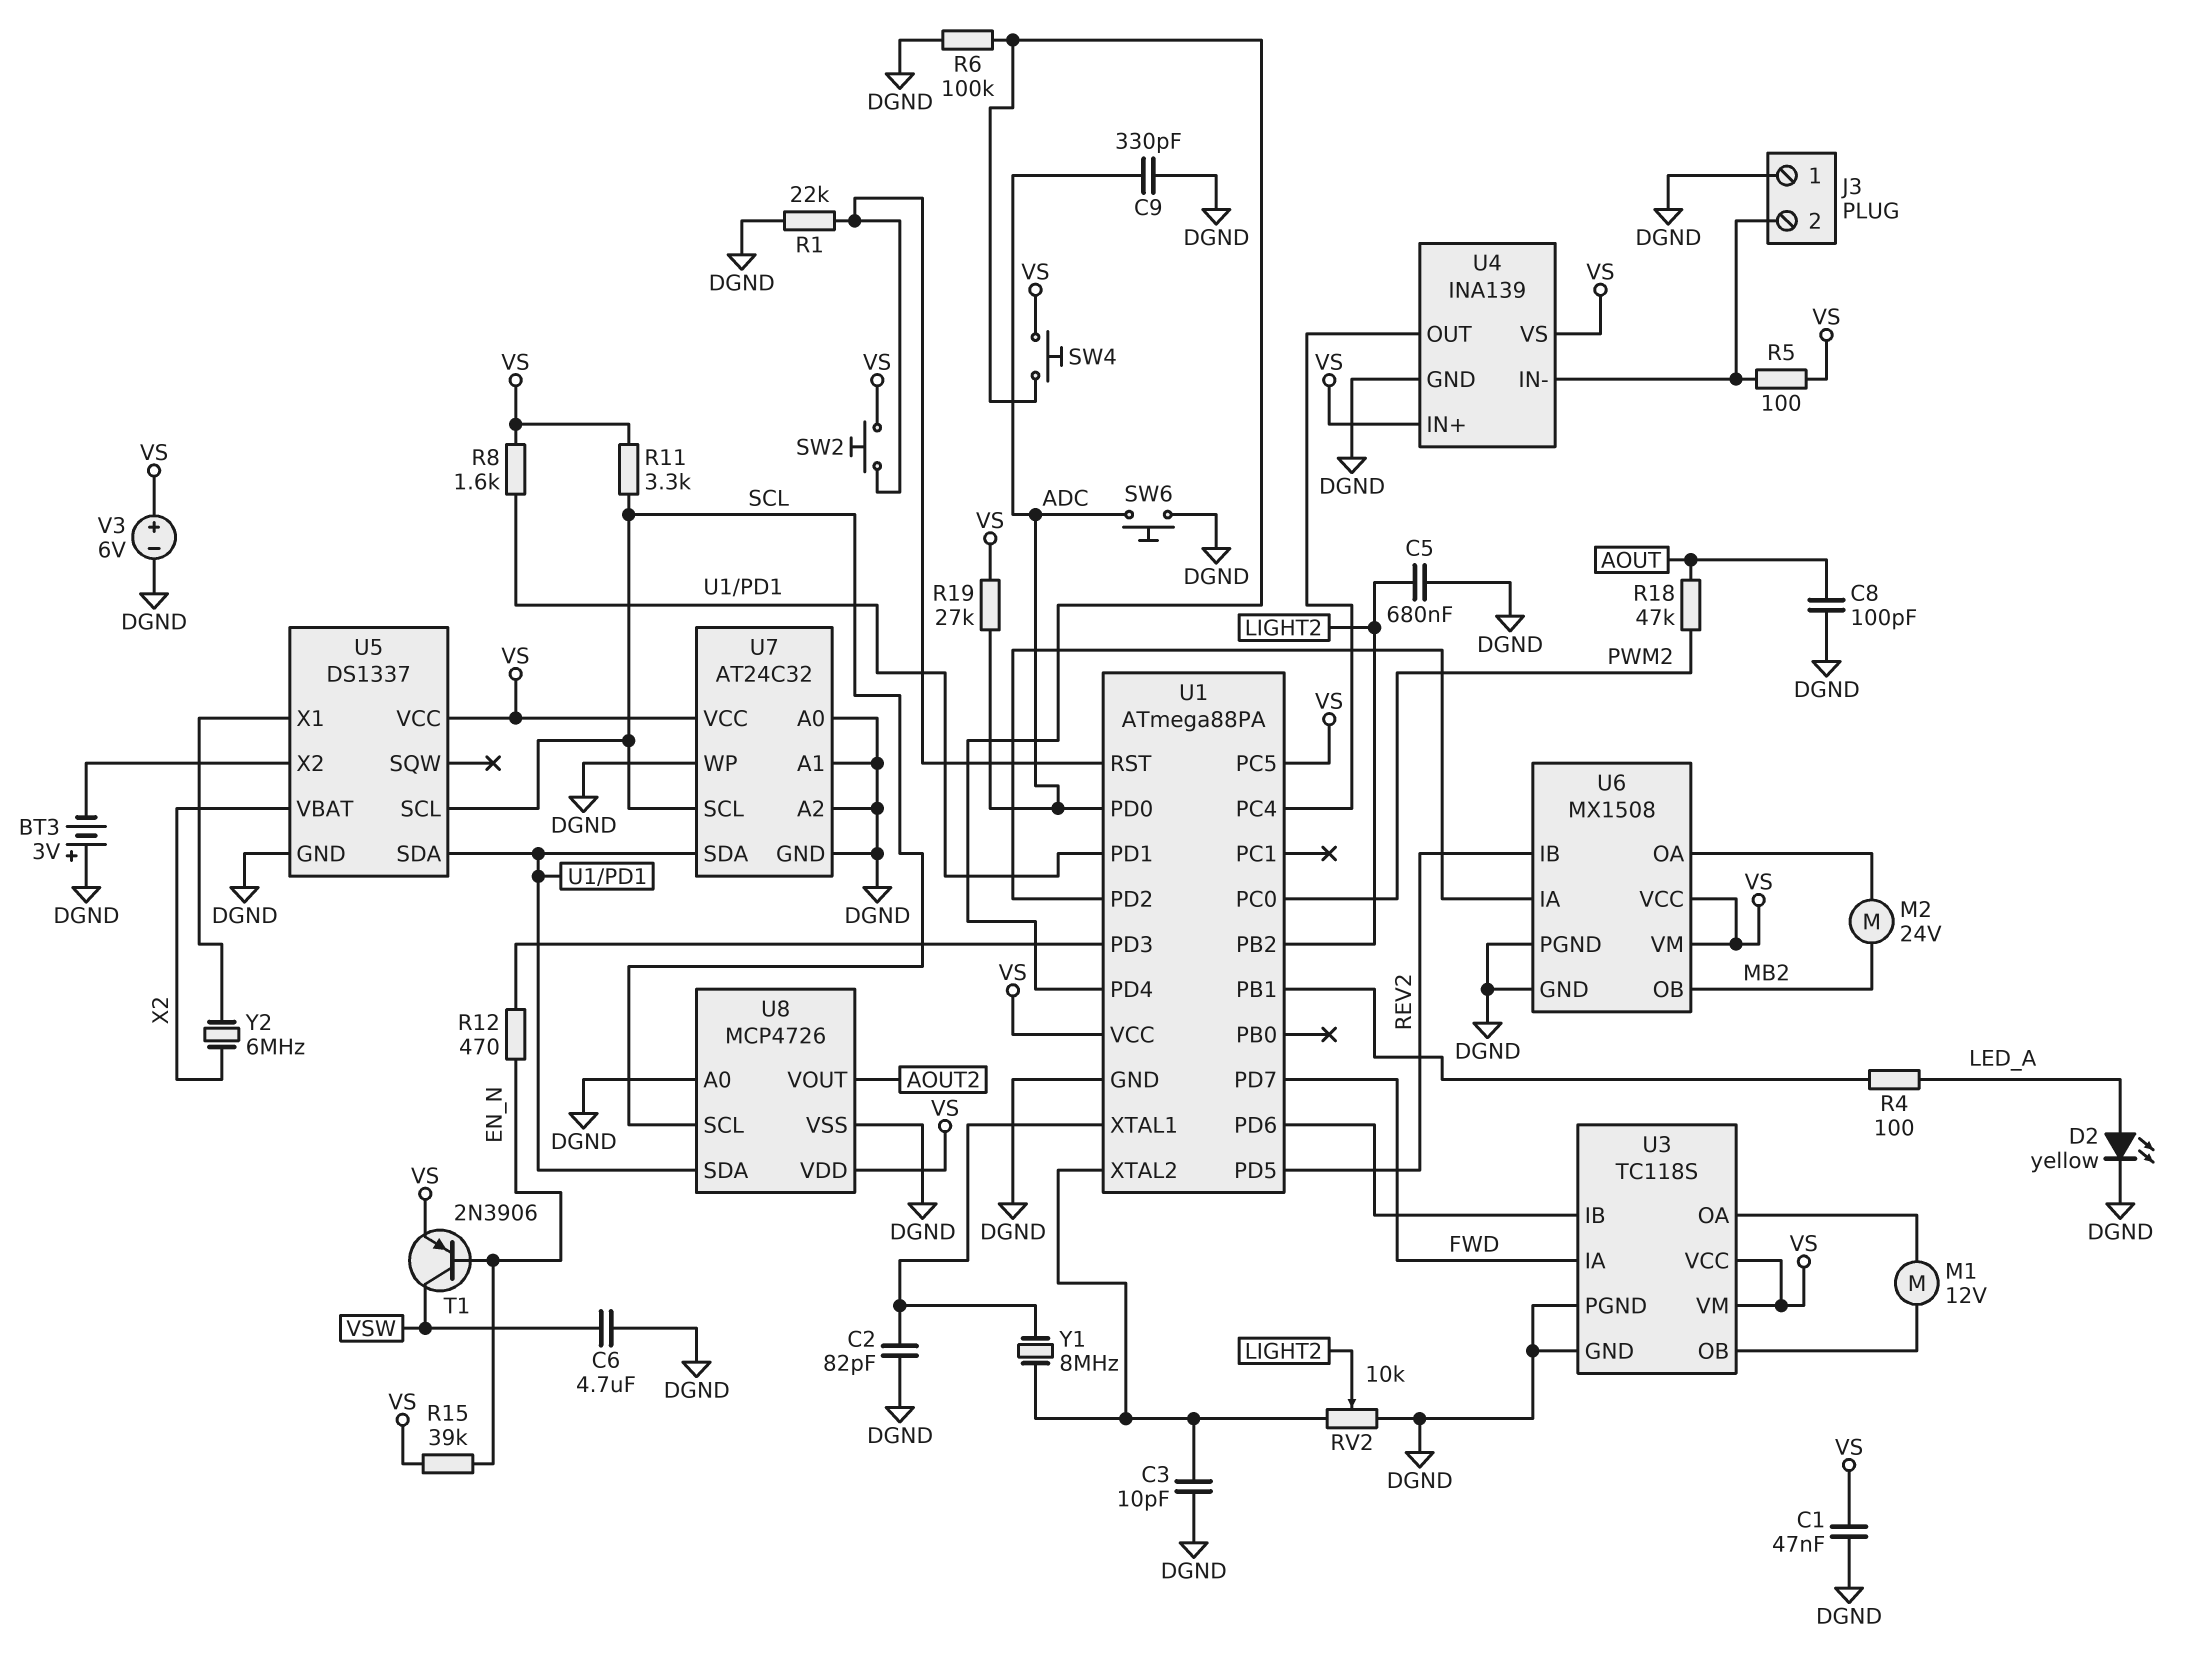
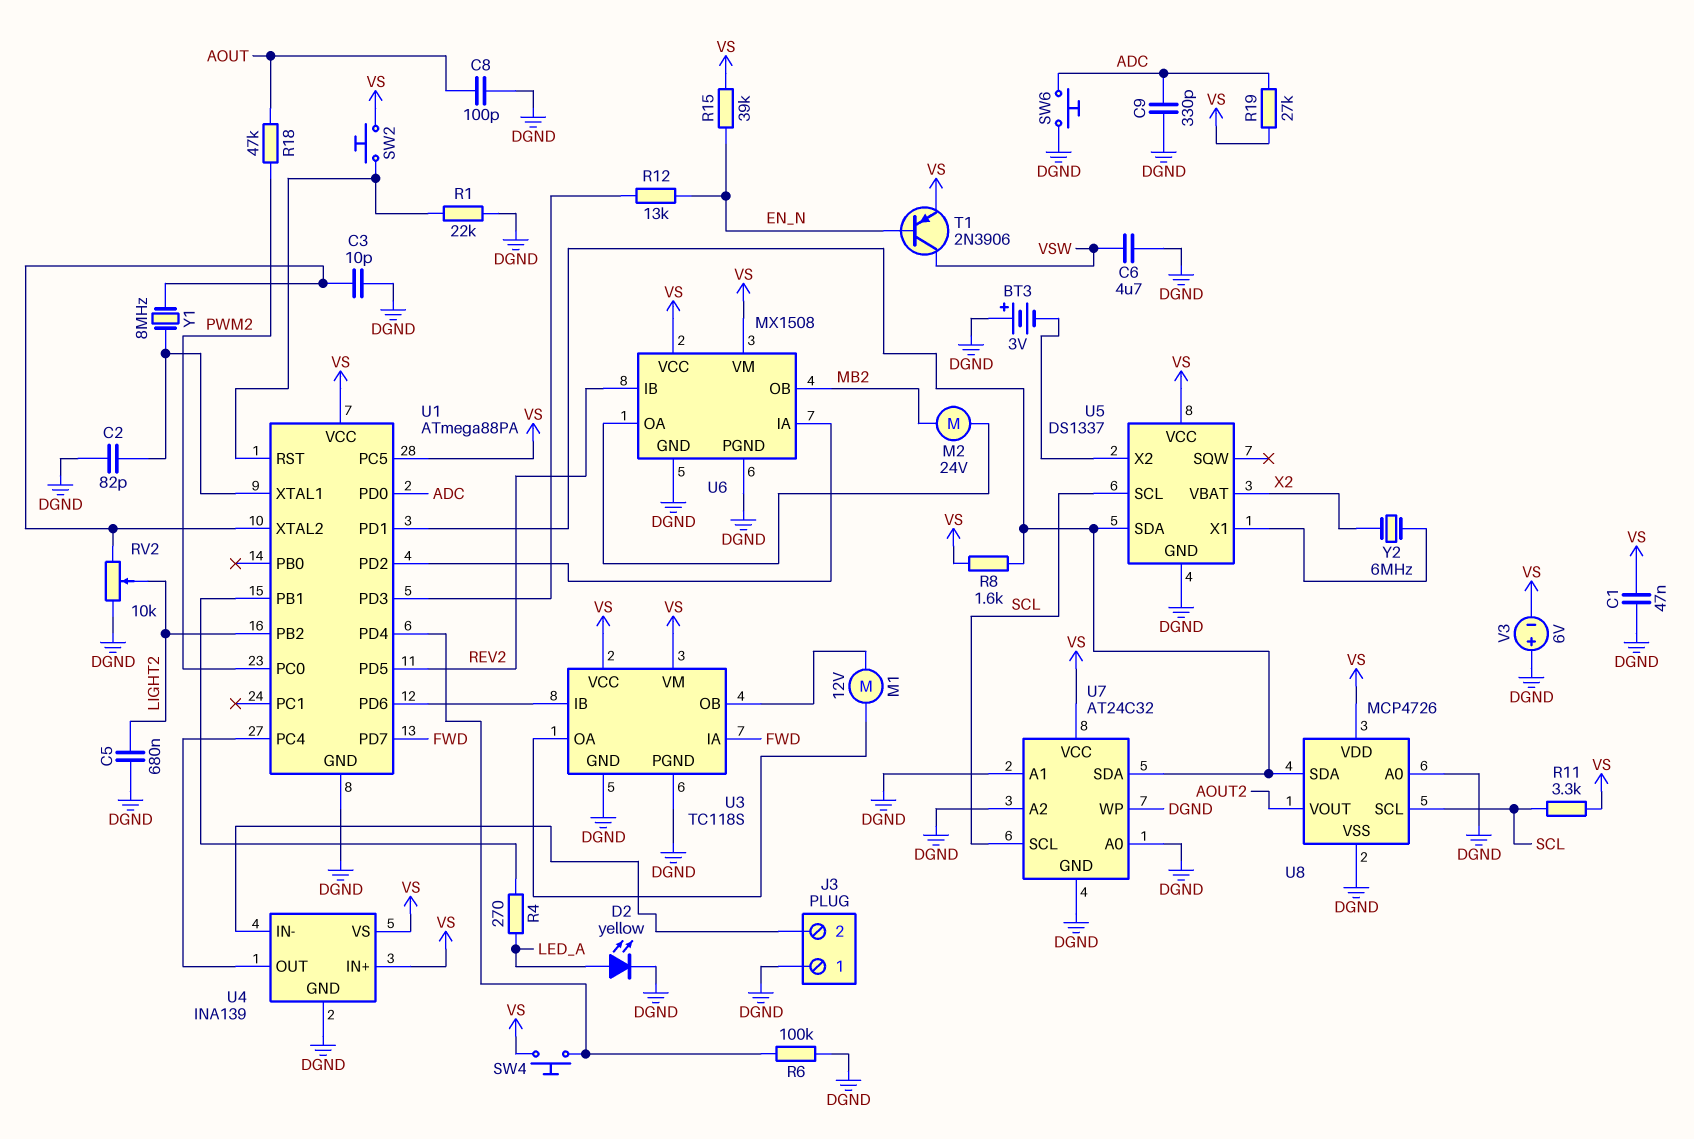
R4: 100 (LED_A, U1/PB1) -> 270 (LED_A, U1/PB1)
R5: 100 (J3/2, VS) -> none
R12: 470 (EN_N, U1/PD3) -> 13k (EN_N, U1/PD3)
V3: 6V (plus VS, minus DGND) -> 6V (plus DGND, minus VS)

